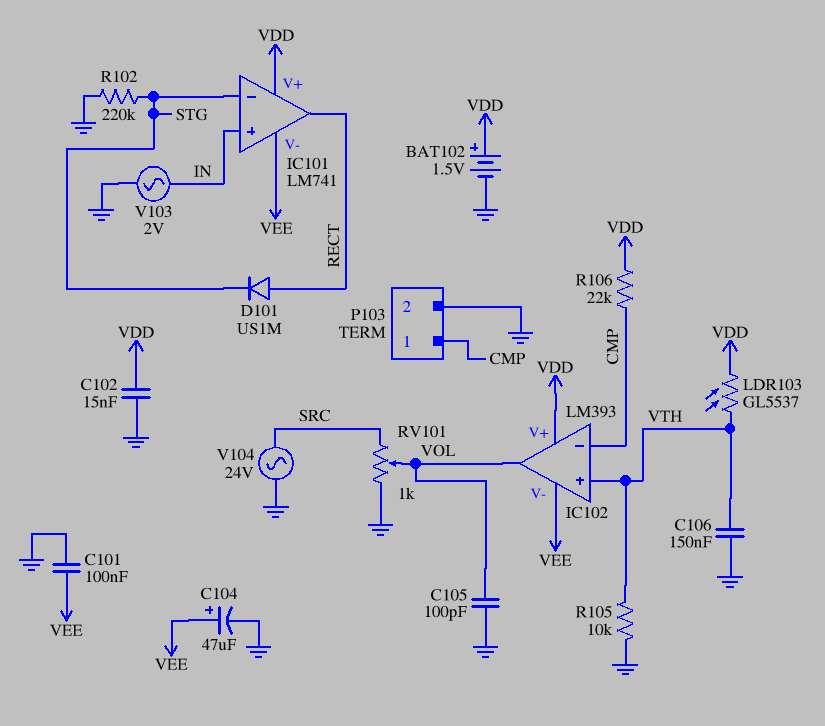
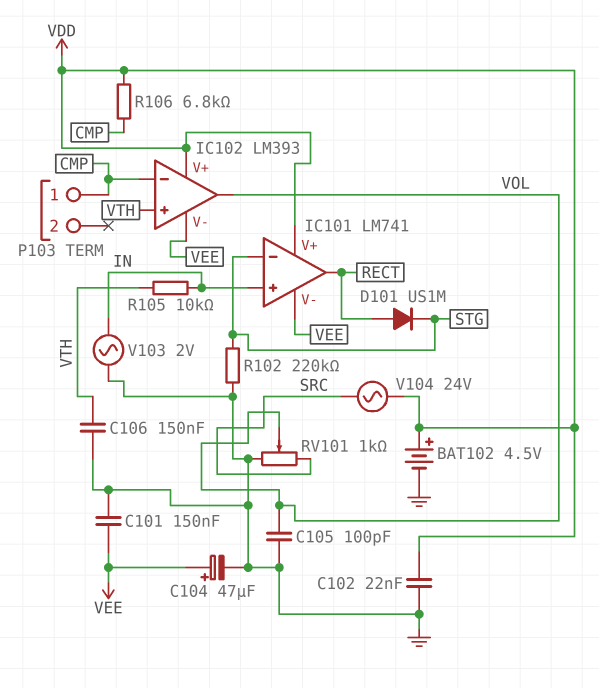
BAT102: 1.5V (plus VDD, minus GND) -> 4.5V (plus VDD, minus GND)
C101: 100nF (GND, VEE) -> 150nF (GND, VEE)
C102: 15nF (GND, VDD) -> 22nF (GND, VDD)
LDR103: GL5537 (VDD, VTH) -> none
P103 pin 2: GND -> none
R105: 10k (GND, VTH) -> 10k (IN, VTH)
R106: 22k (CMP, VDD) -> 6.8k (CMP, VDD)
V104: AC 24V (GND, SRC) -> AC 24V (SRC, VDD)

